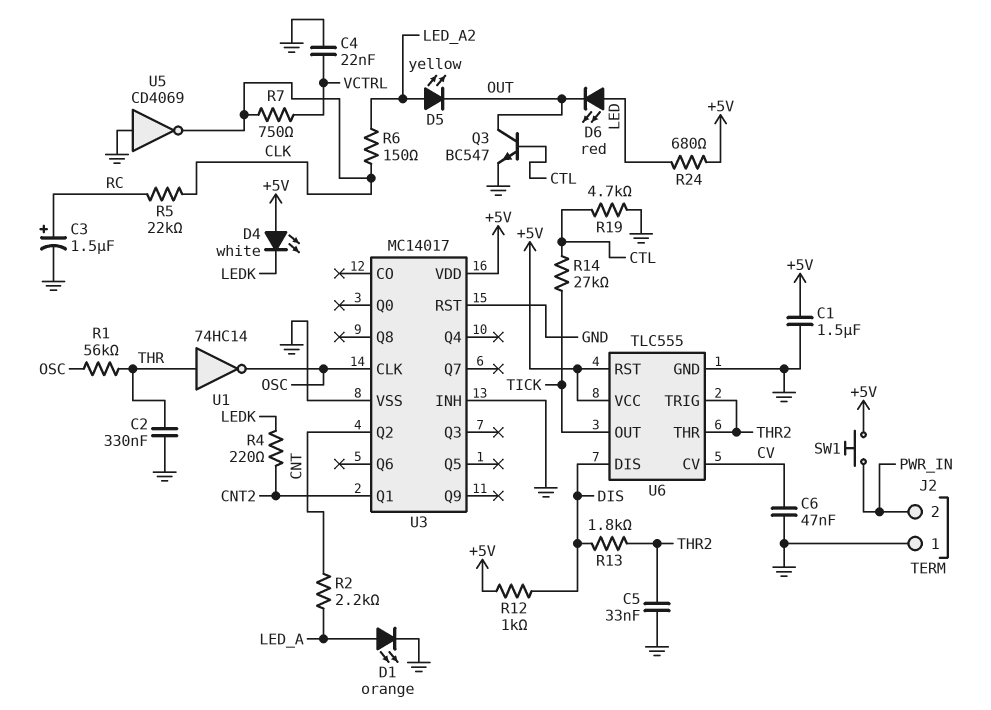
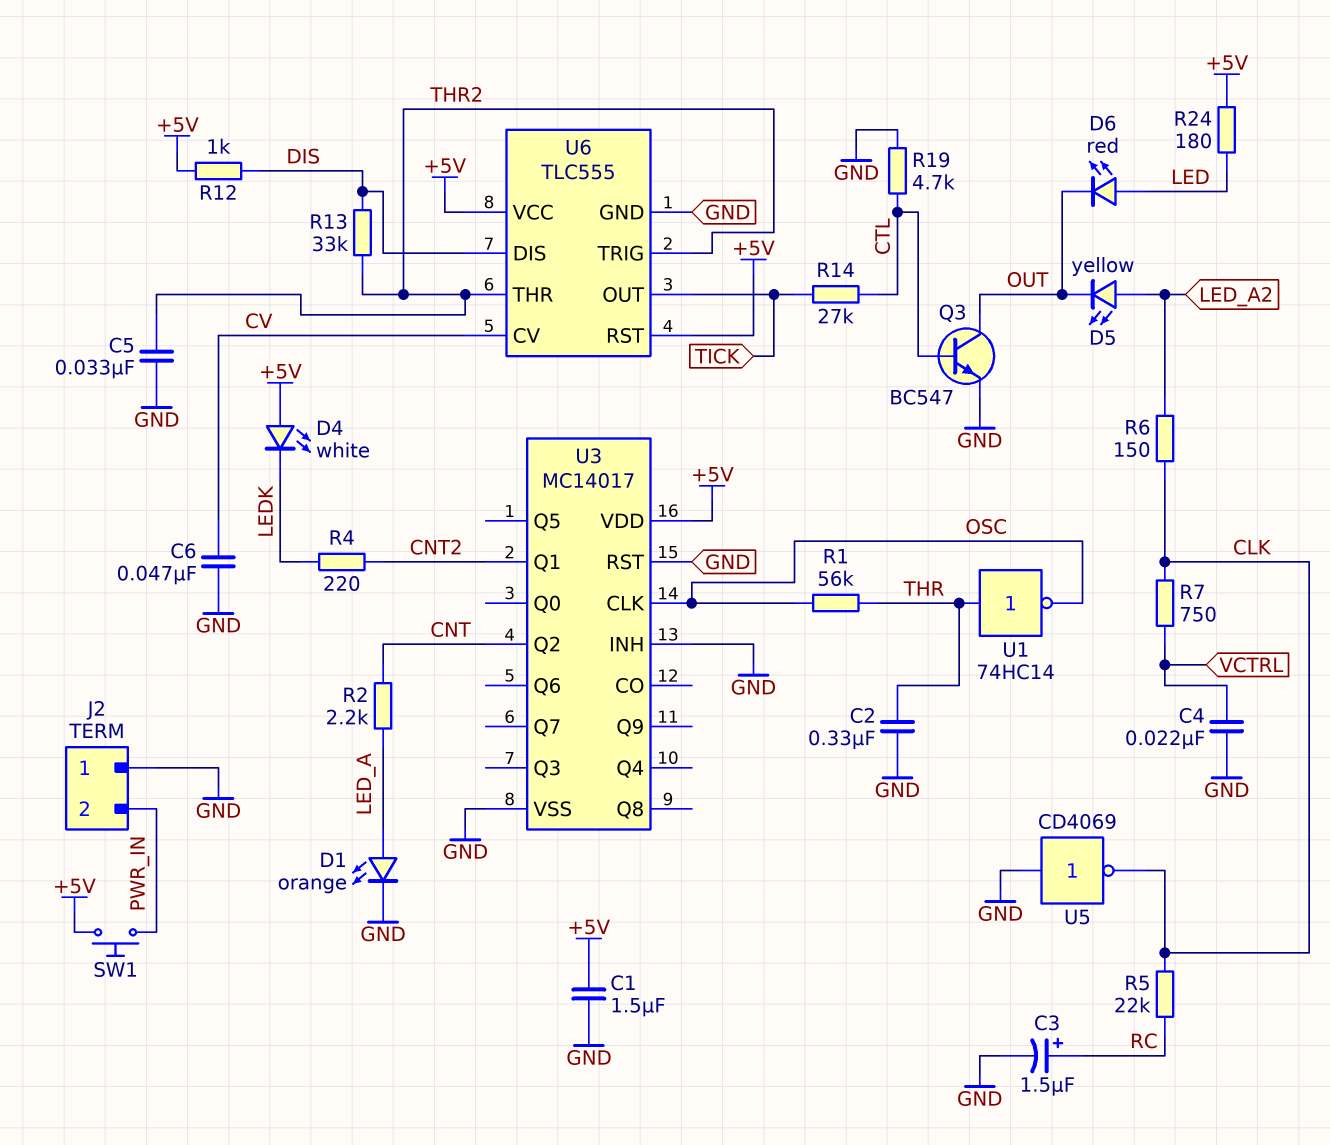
R13: 1.8k (DIS, THR2) -> 33k (DIS, THR2)
R24: 680 (+5V, LED) -> 180 (+5V, LED)

